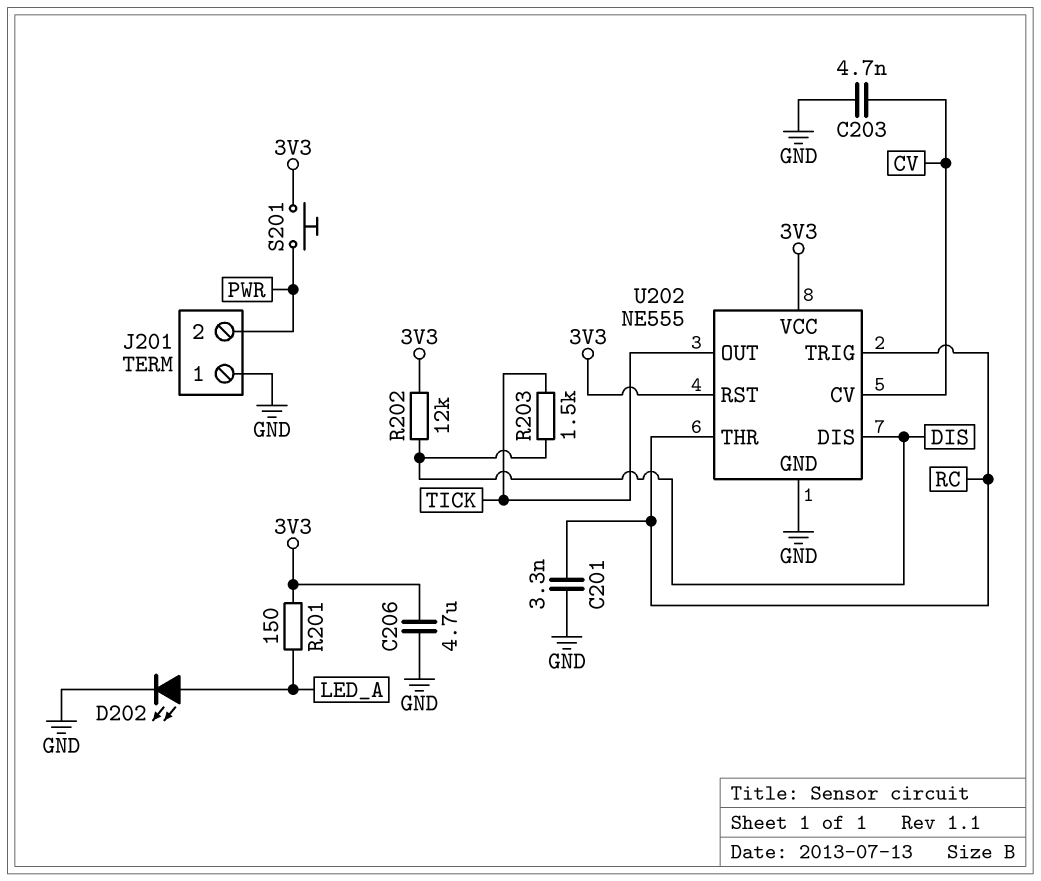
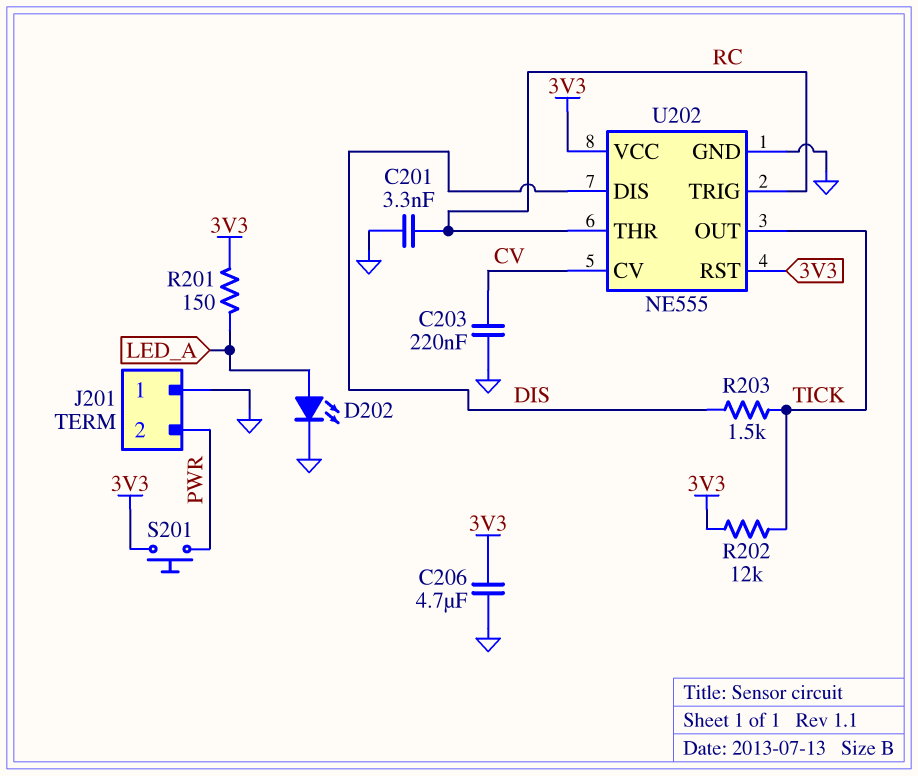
C203: 4.7nF (CV, GND) -> 220nF (CV, GND)
R202: 12k (3V3, DIS) -> 12k (3V3, TICK)

